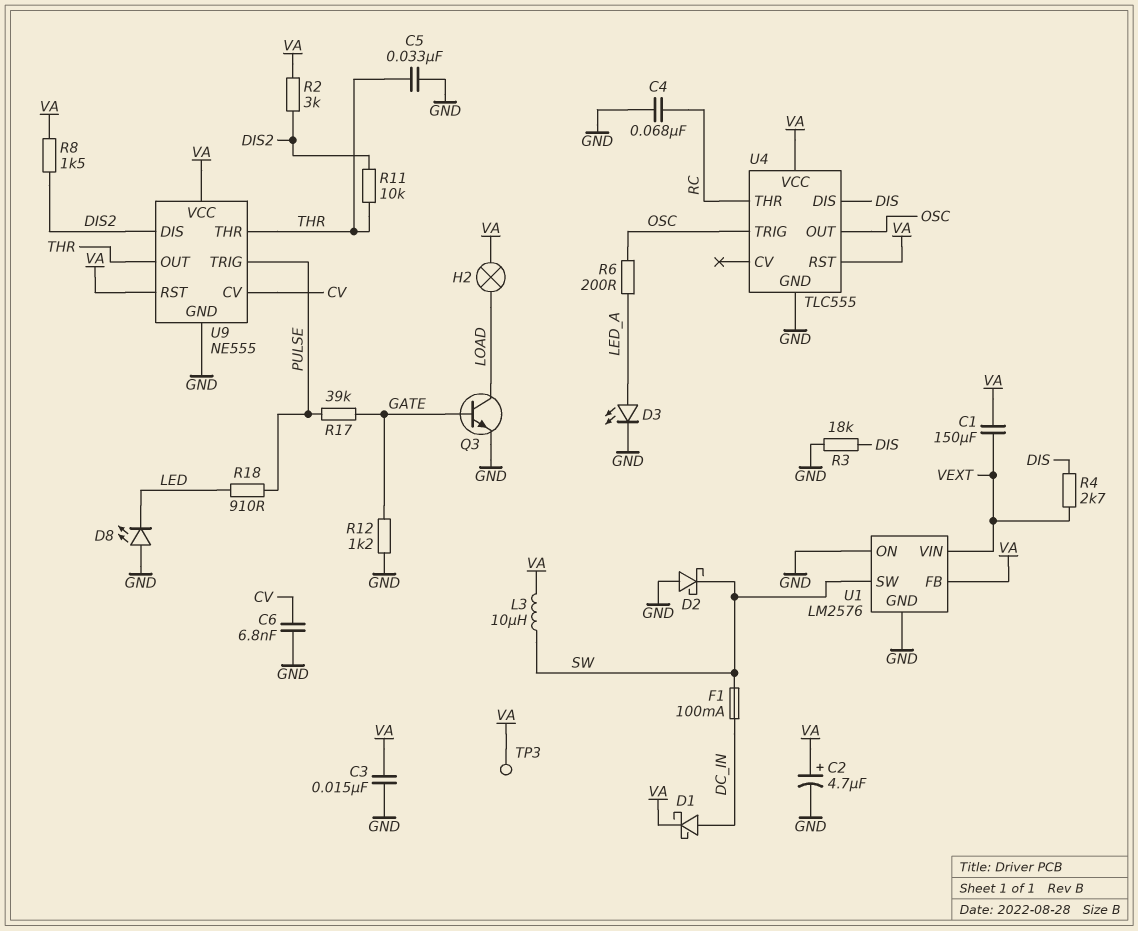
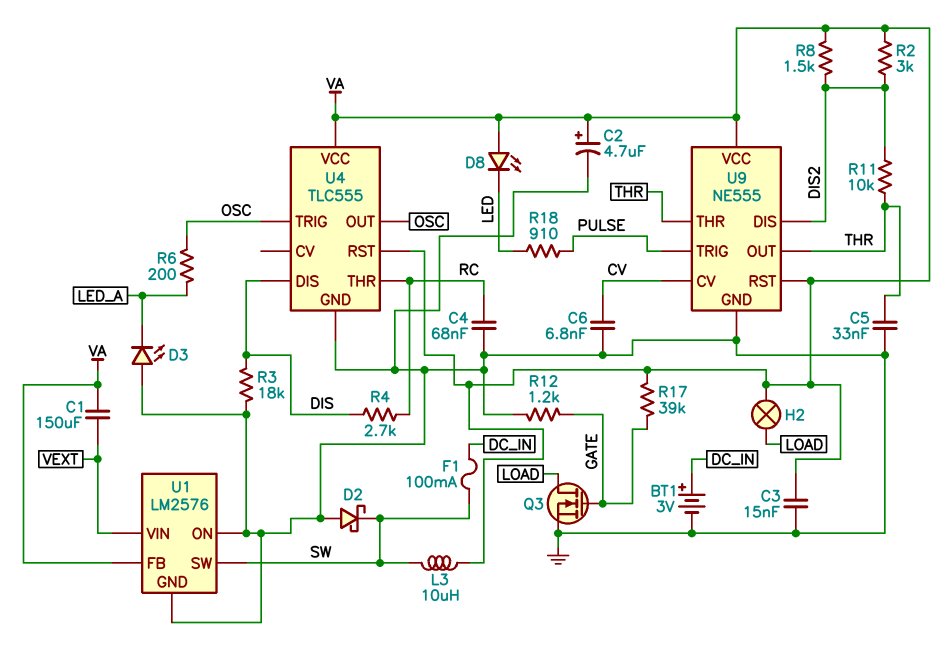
BT1: none -> 3V (plus DC_IN, minus GND)
D1: schottky (A DC_IN, K VA) -> none
D3: LED (A LED_A, K GND) -> LED (A GND, K LED_A)
D8: LED (A GND, K LED) -> LED (A VA, K LED)
Q3: NPN (B GATE, C LOAD, E GND) -> NMOS (G GATE, D LOAD, S GND)
R4: 2.7k (DIS, VEXT) -> 2.7k (DIS, RC)
R17: 39k (GATE, PULSE) -> 39k (GATE, VA)
TP3: test point (VA) -> none

